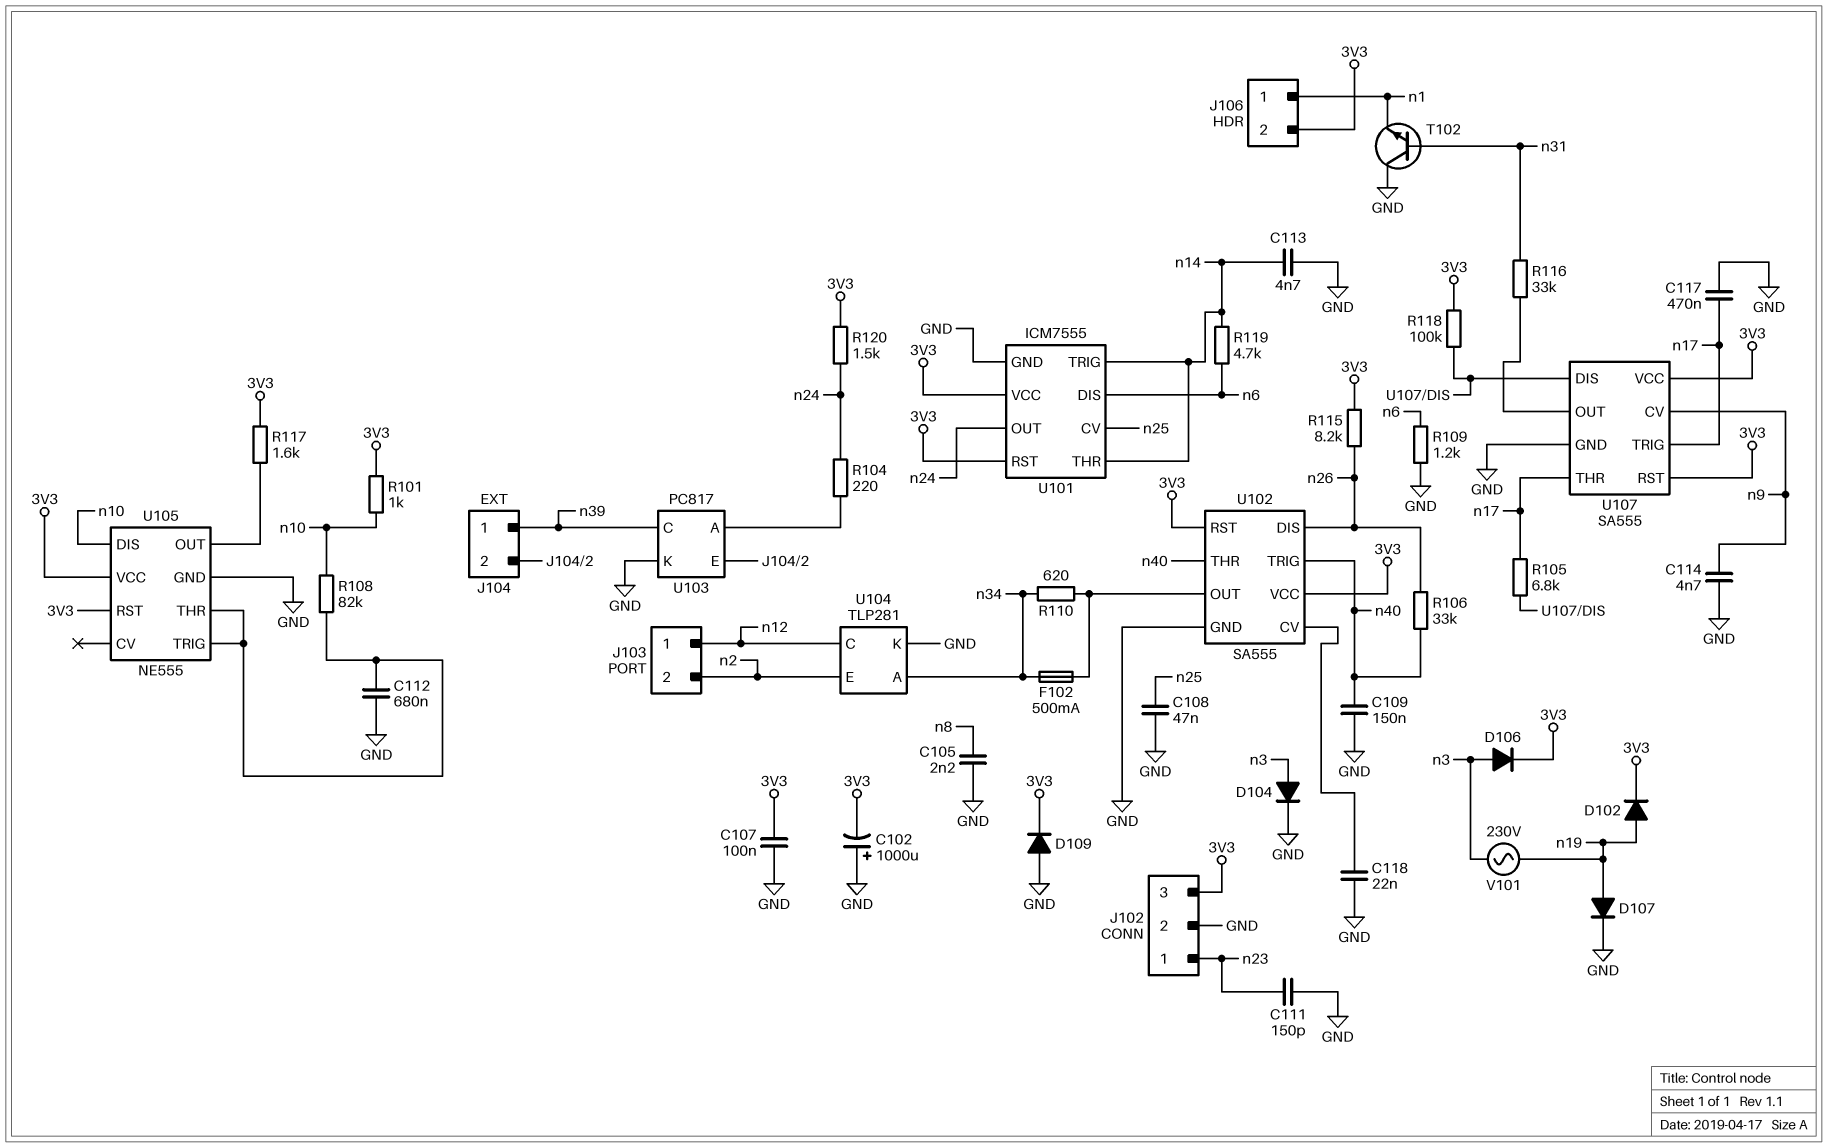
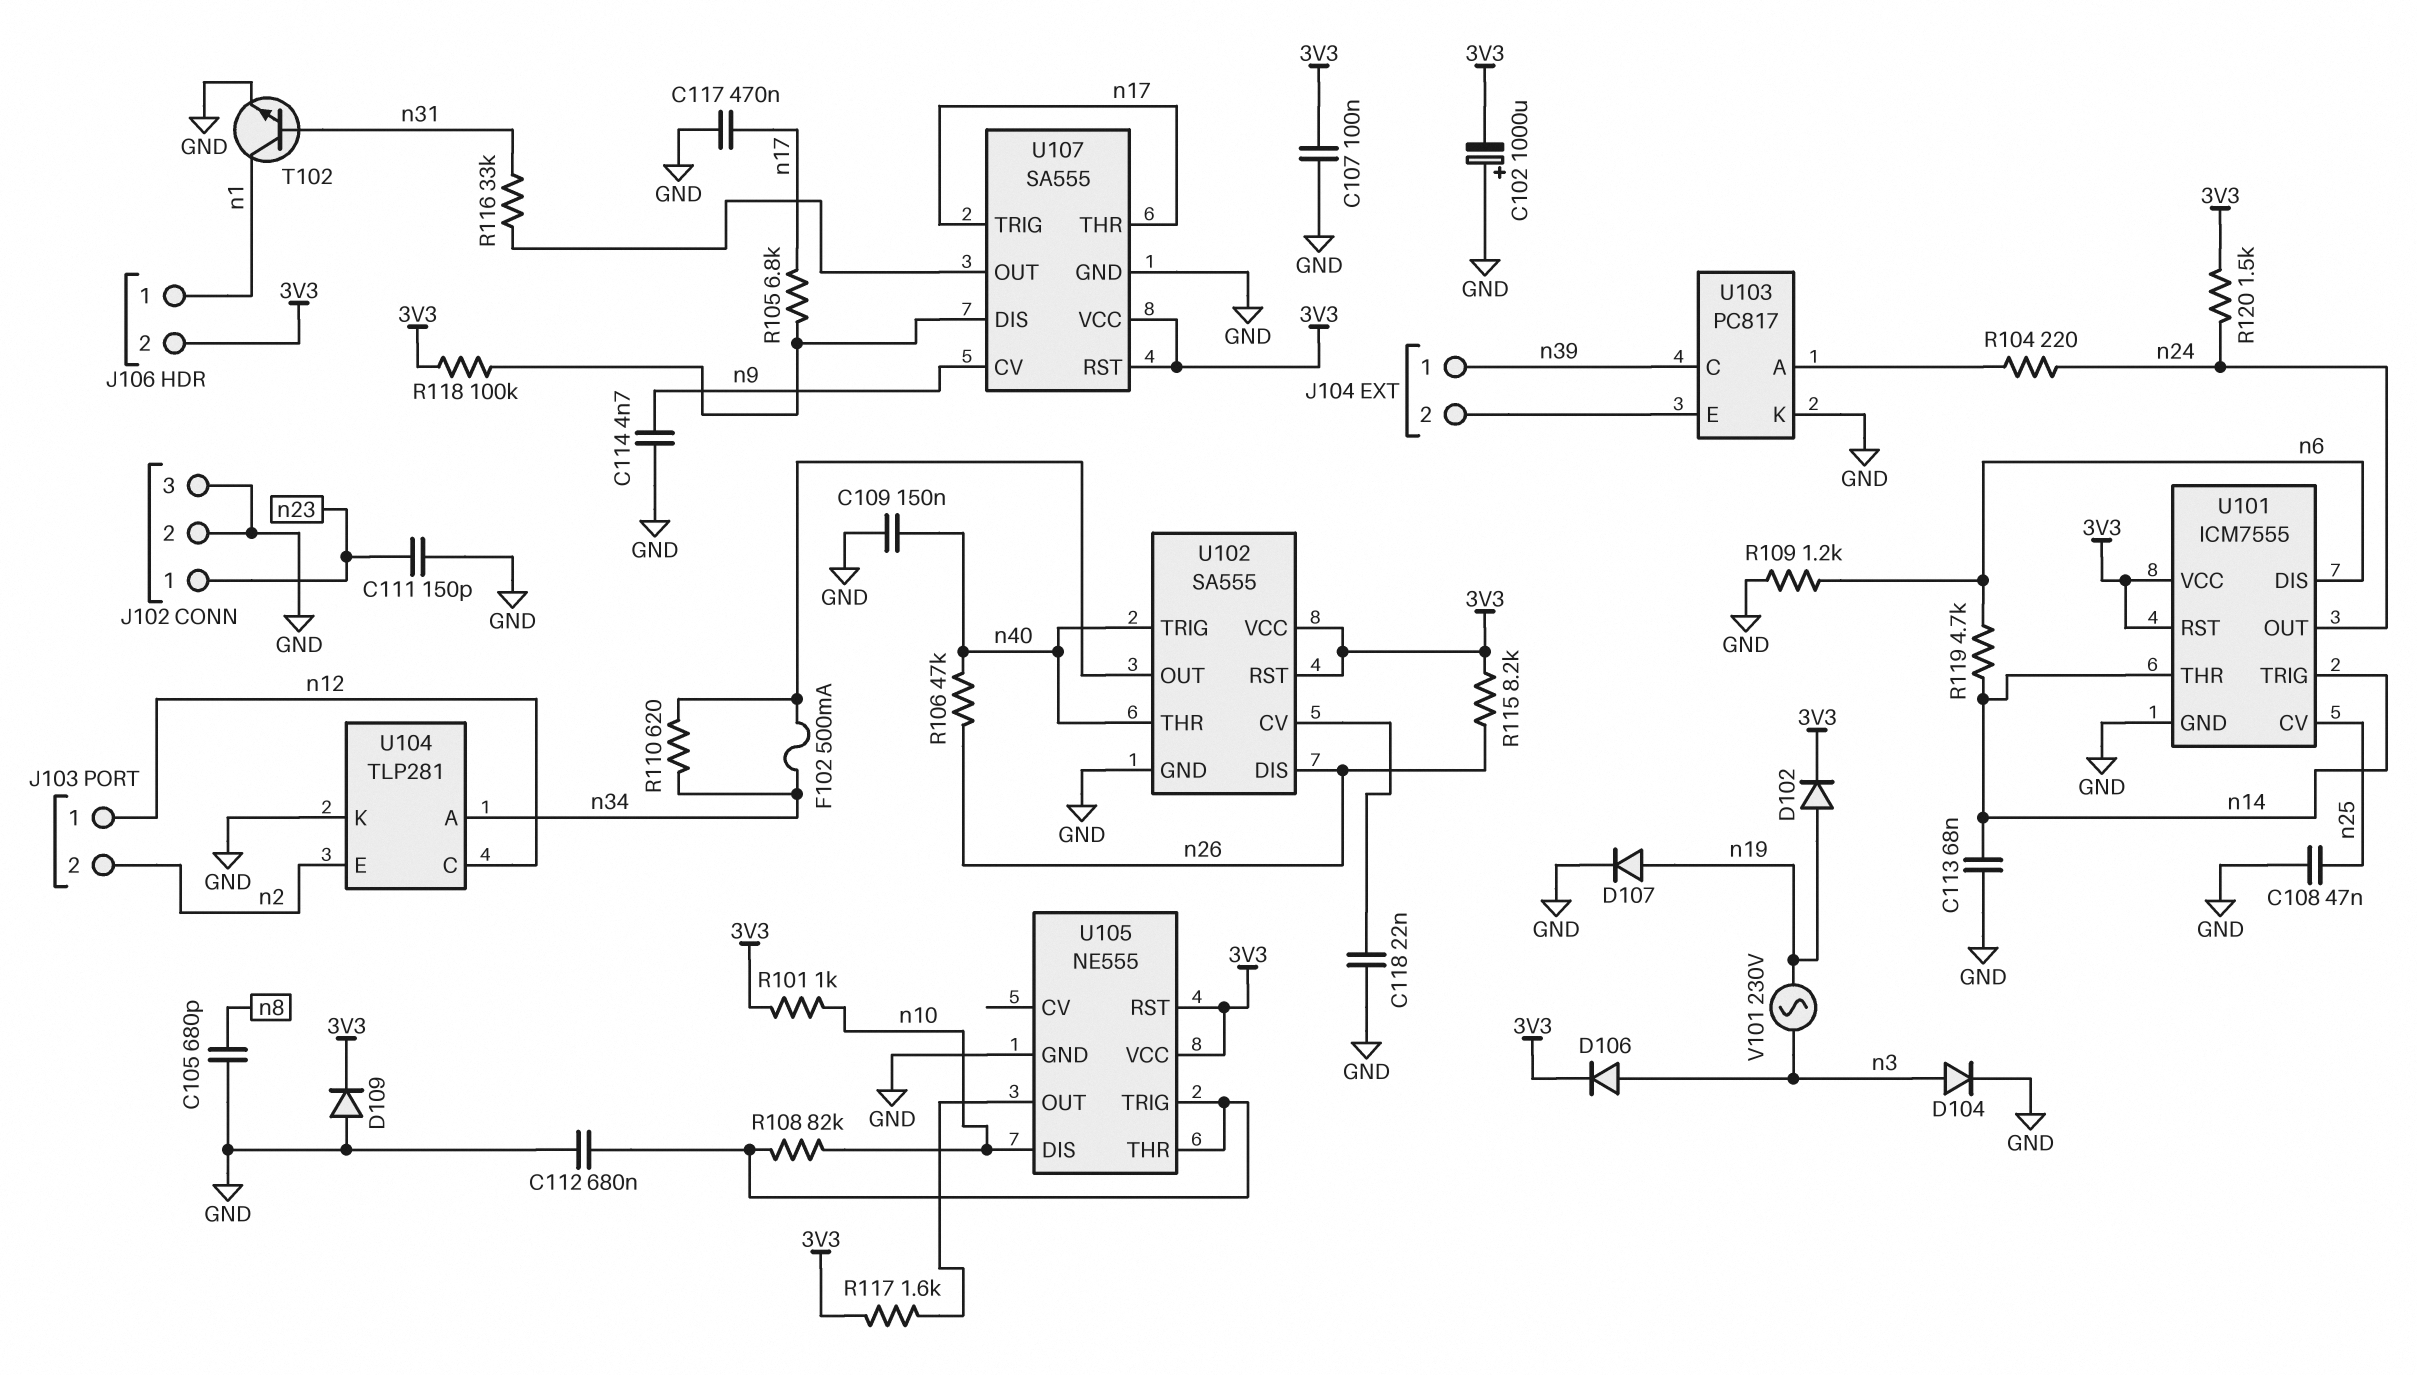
C105: 2.2nF (GND, n8) -> 680pF (GND, n8)
C113: 4.7nF (GND, n14) -> 68nF (GND, n14)
J102 pin 3: 3V3 -> GND
R106: 33k (n26, n40) -> 47k (n26, n40)
T102: NPN (B n31, C GND, E n1) -> NPN (B n31, C n1, E GND)

